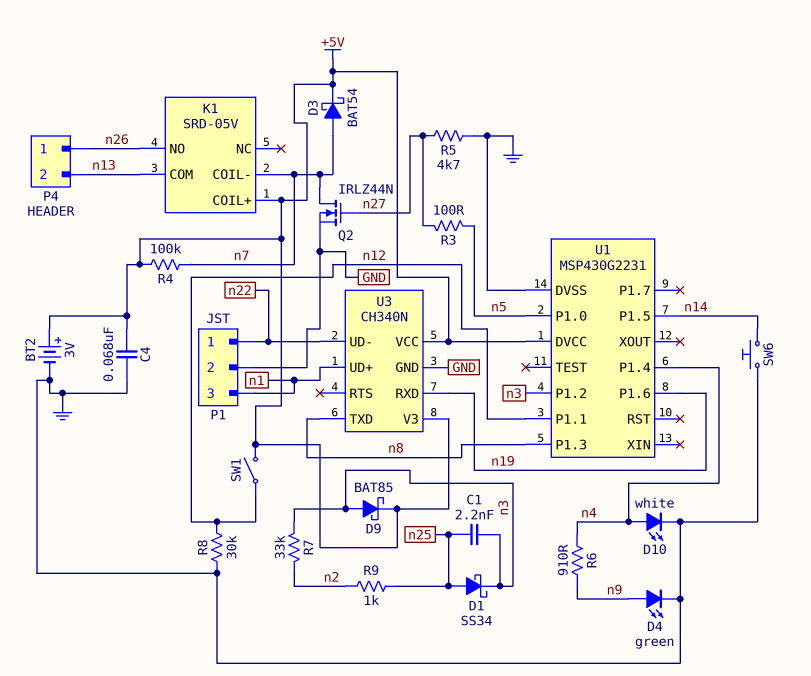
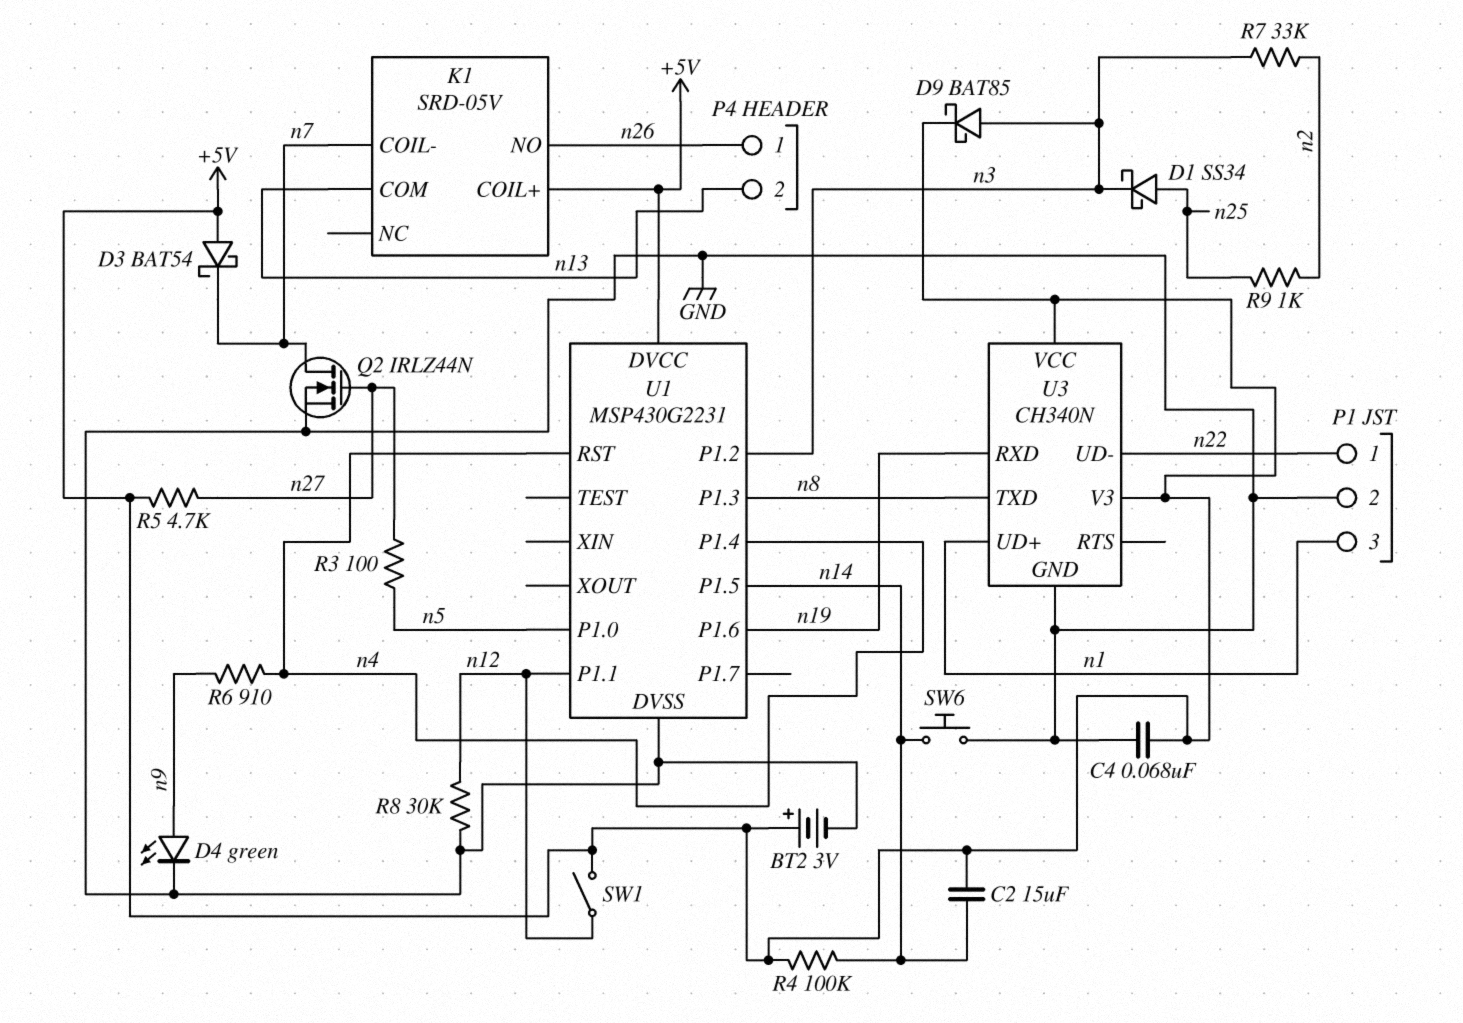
C1: 2.2nF (n3, n25) -> none
C2: none -> 15uF (+5V, n14)
D3: schottky BAT54 (A n7, K +5V) -> schottky BAT54 (A +5V, K n7)
D10: LED white (A n4, K GND) -> none
R4: 100k (+5V, n7) -> 100k (+5V, n14)
R5: 4.7k (GND, n27) -> 4.7k (+5V, n27)
U1 pin RST: none -> n4

